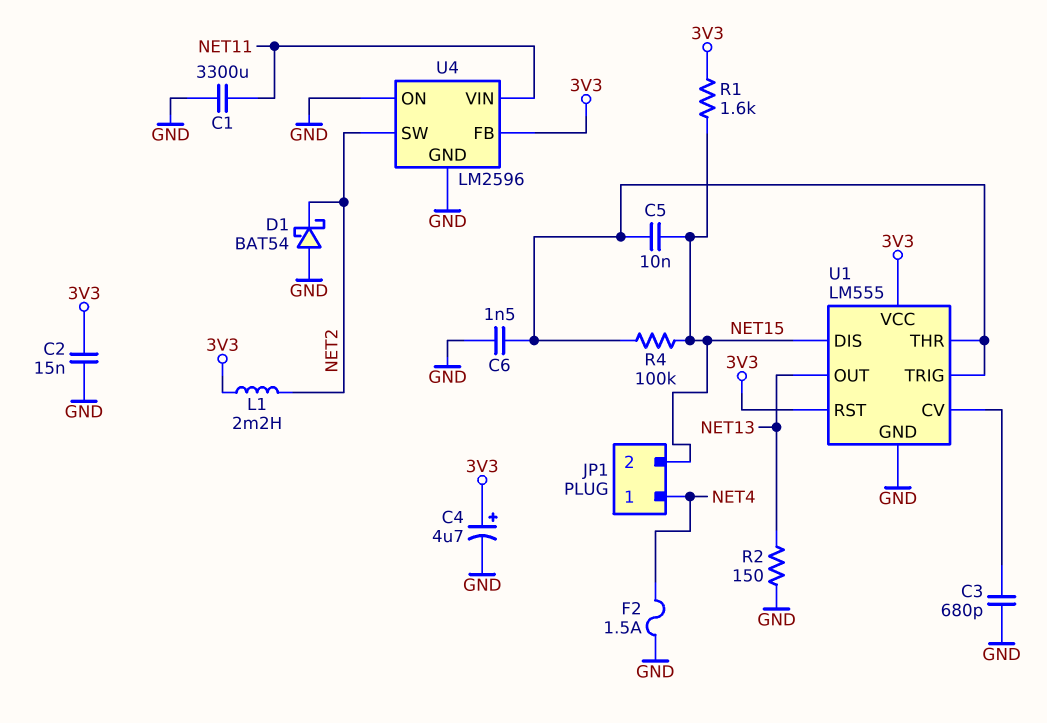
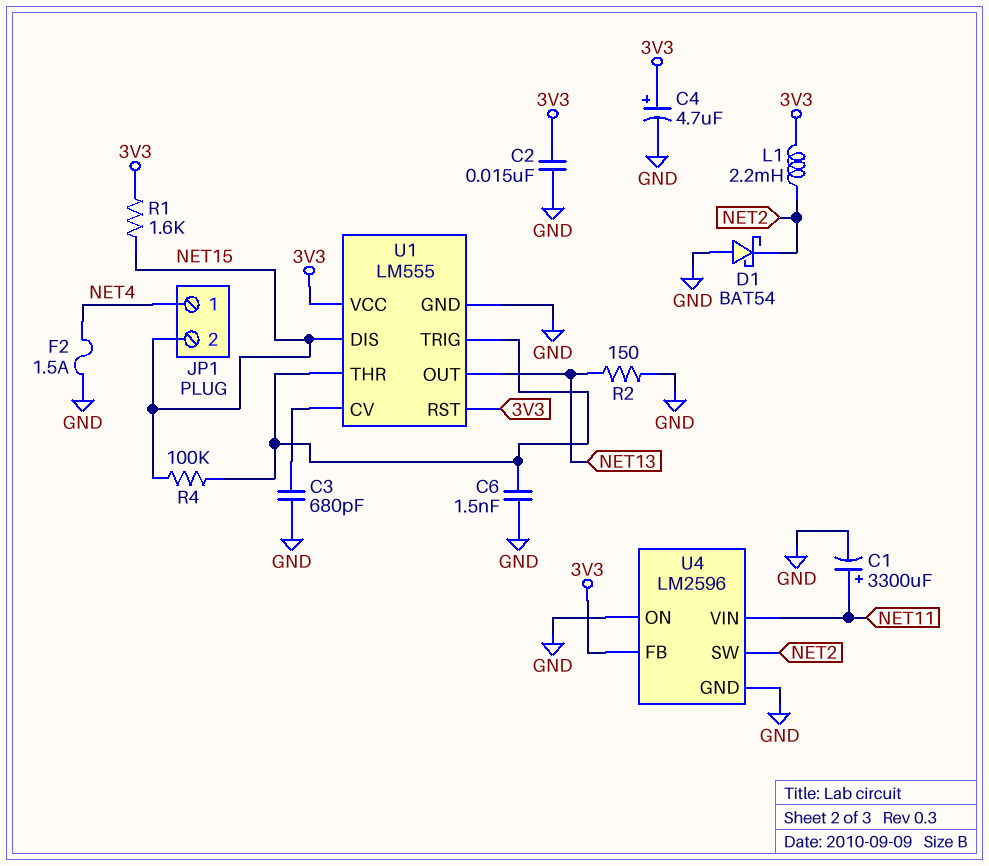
C1: 3300uF (GND, NET11) -> 3300uF (plus NET11, minus GND)
C5: 10nF (NET15, U1/THR) -> none

